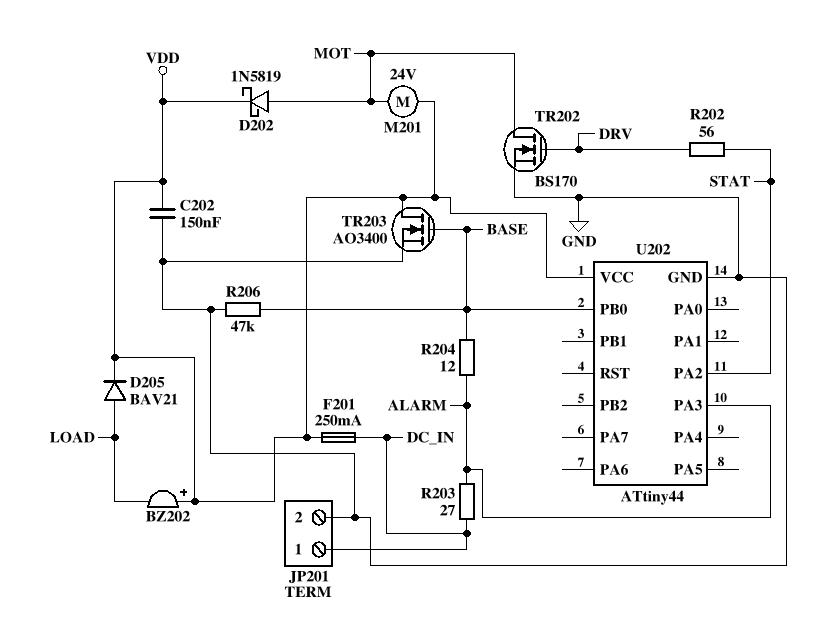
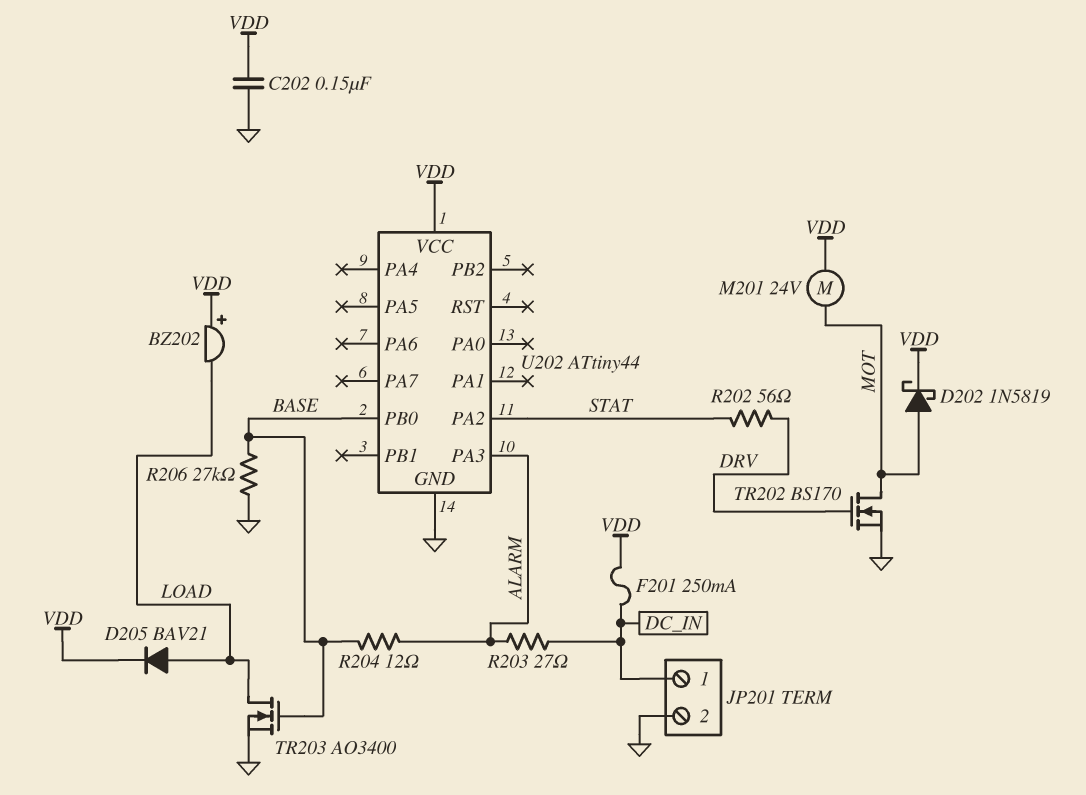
R206: 47k (BASE, GND) -> 27k (BASE, GND)
TR203: NMOS AO3400 (G BASE, D VDD, S GND) -> NMOS AO3400 (G BASE, D LOAD, S GND)

